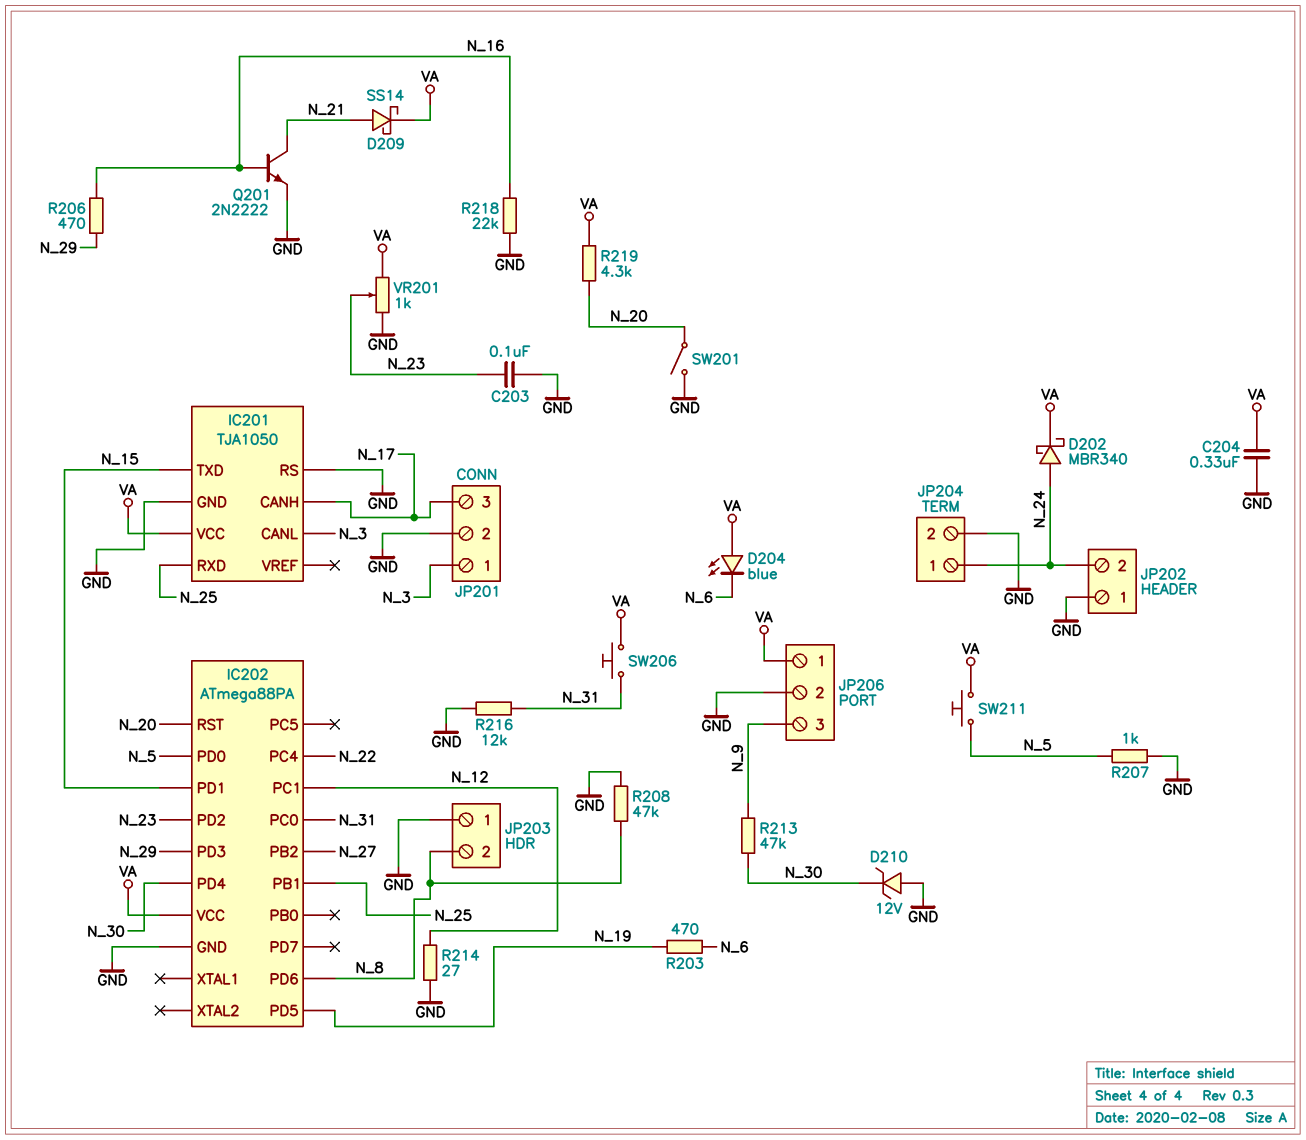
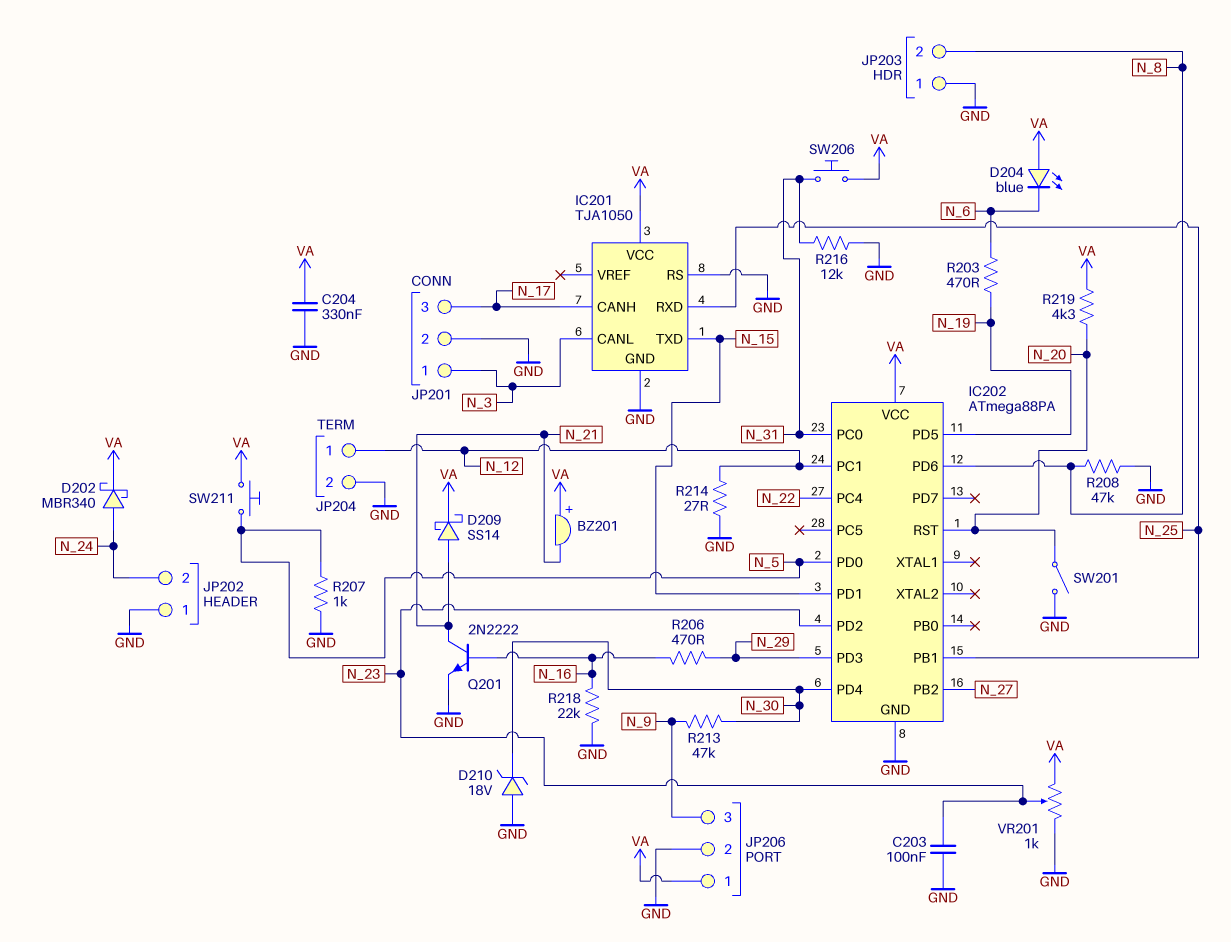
BZ201: none -> buzzer (plus VA, minus N_21)
D210: zener 12V (A GND, K N_30) -> zener 18V (A GND, K N_30)
JP204 pin 1: N_24 -> N_12

